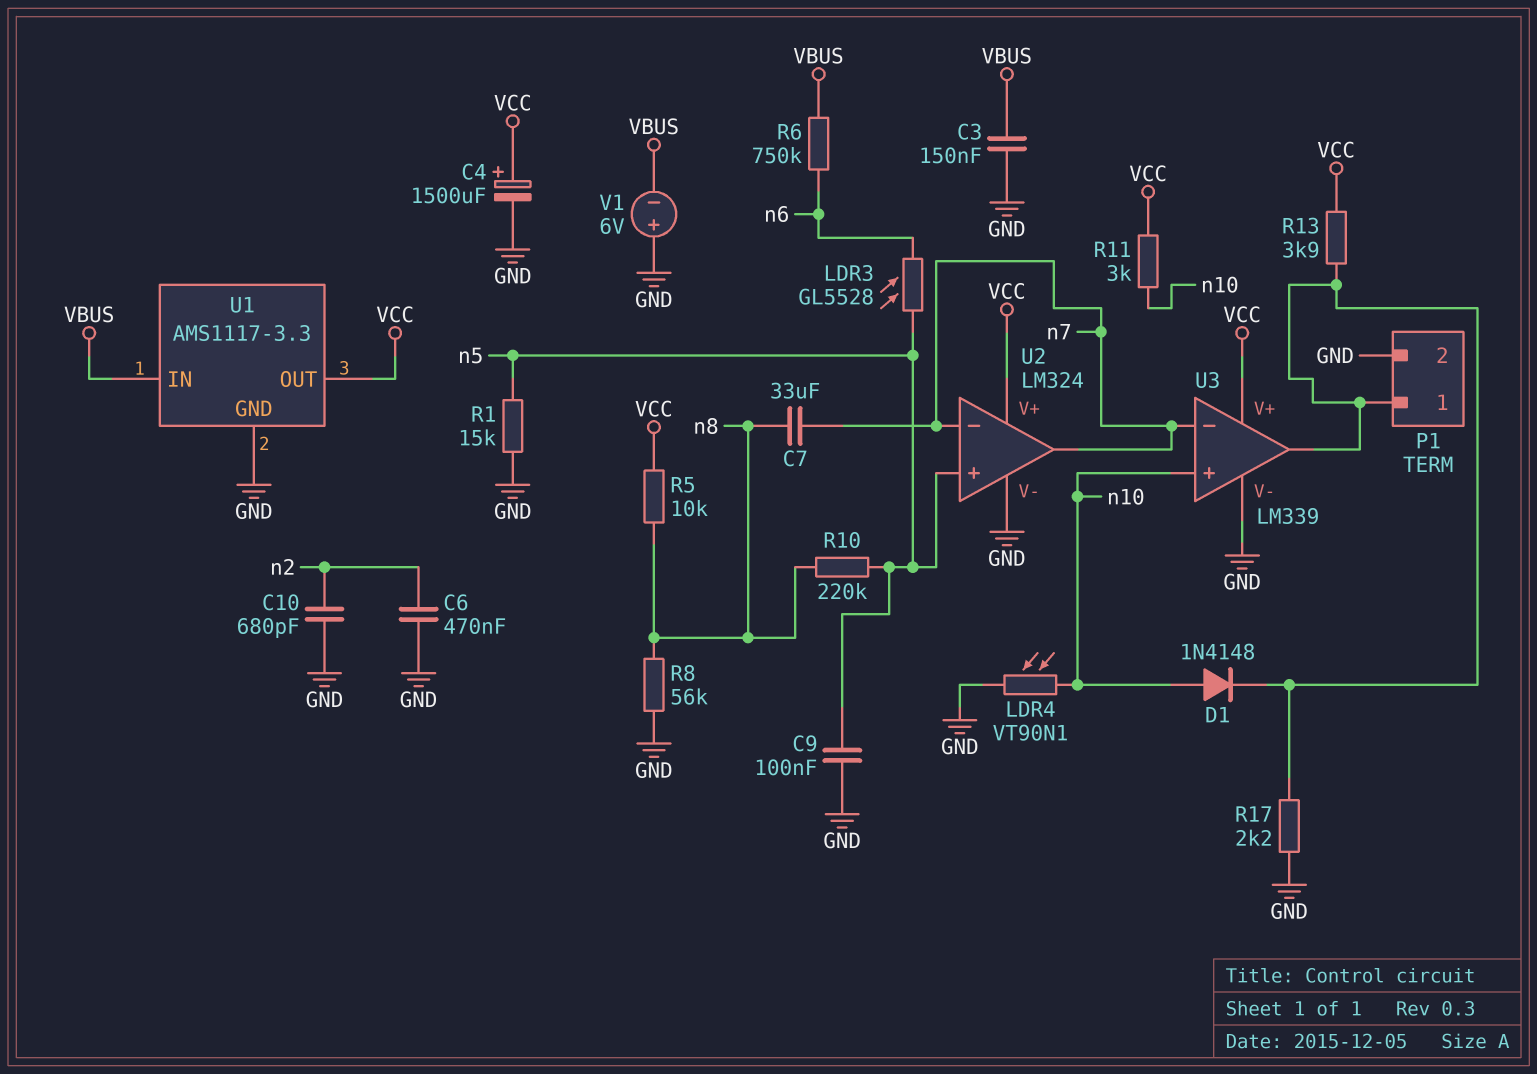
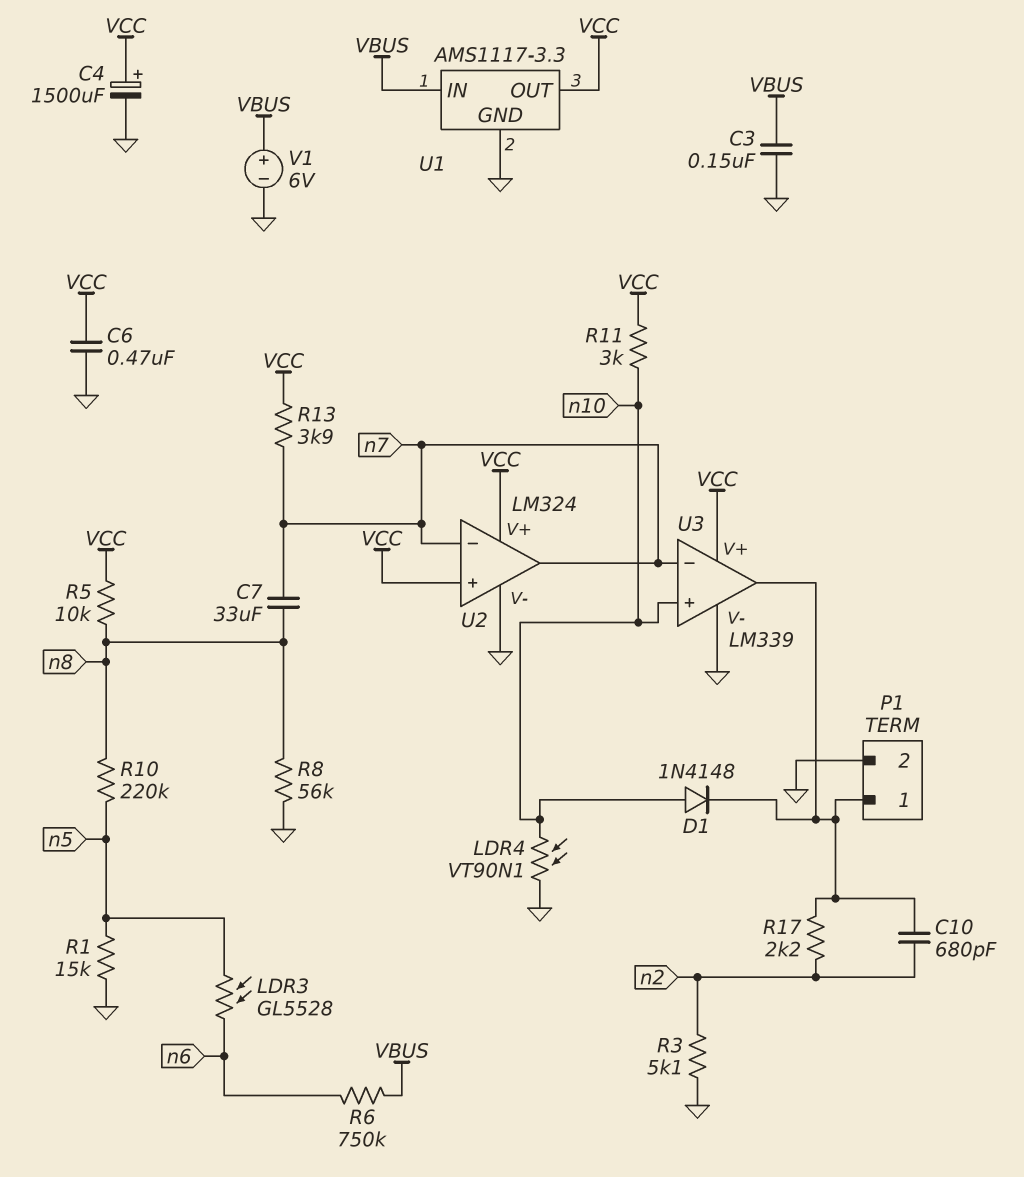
C6: 470nF (GND, n2) -> 470nF (GND, VCC)
C9: 100nF (GND, n5) -> none
C10: 680pF (GND, n2) -> 680pF (P1/1, n2)
R3: none -> 5.1k (GND, n2)
R13: 3.9k (P1/1, VCC) -> 3.9k (VCC, n7)
R17: 2.2k (GND, P1/1) -> 2.2k (P1/1, n2)
U2 pin in+: n5 -> VCC
V1: 6V (plus GND, minus VBUS) -> 6V (plus VBUS, minus GND)

